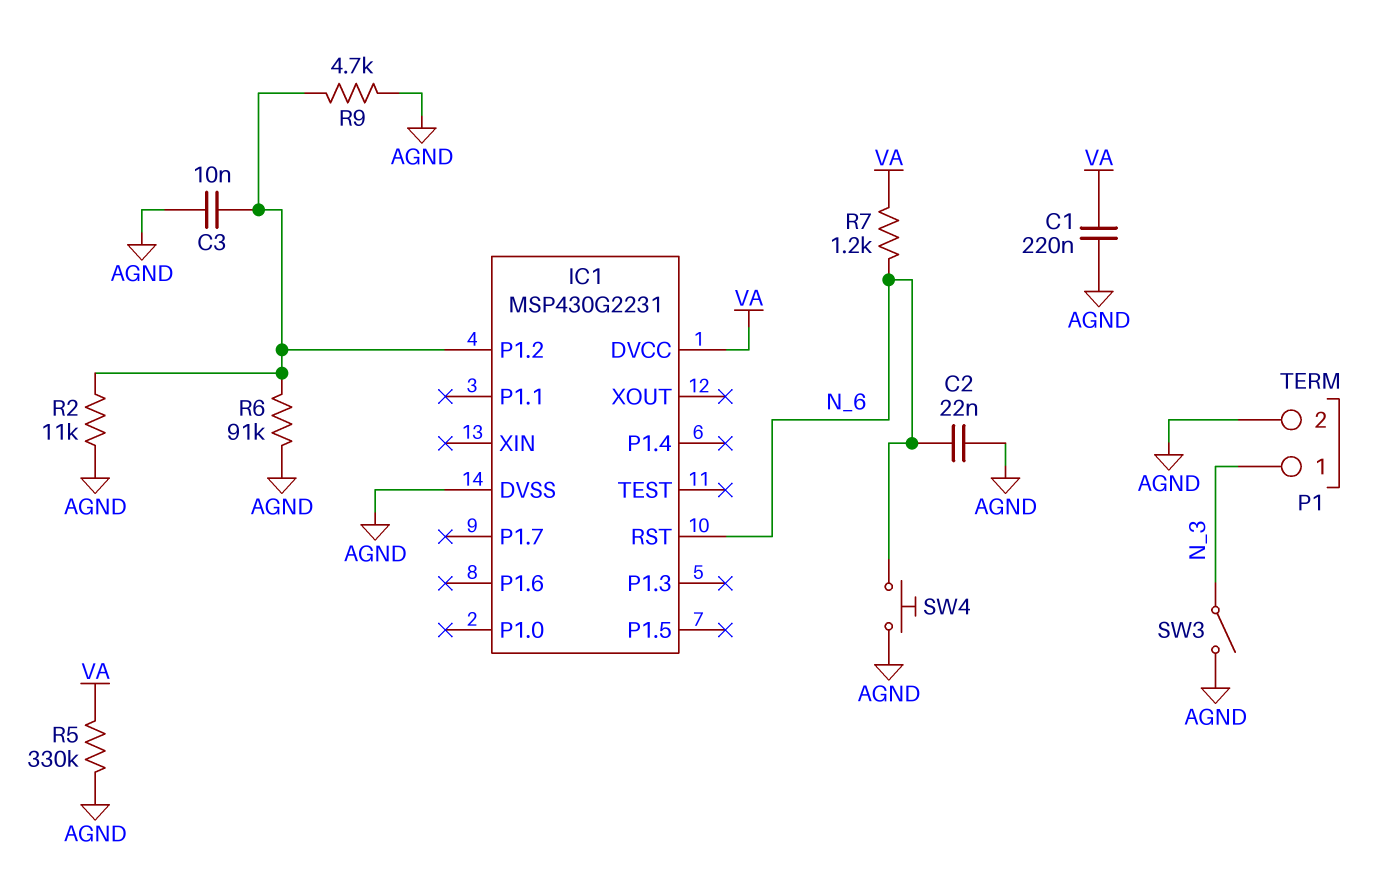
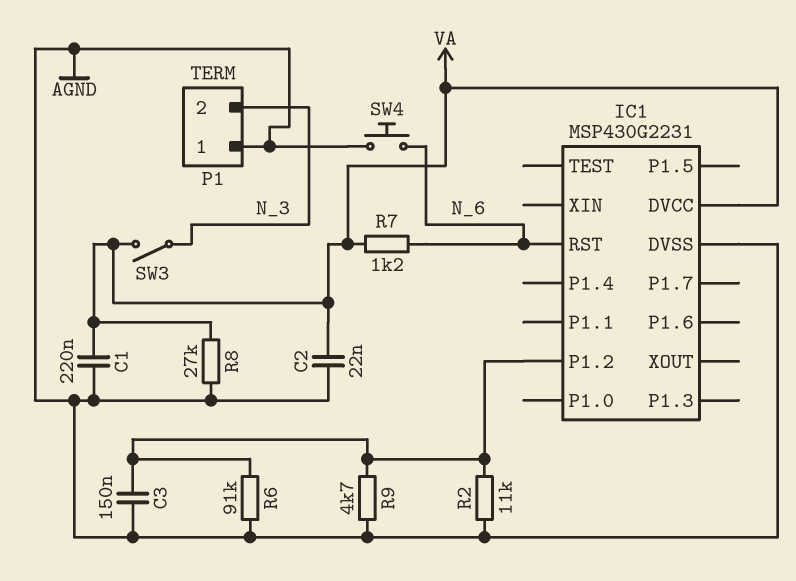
C2: 22nF (AGND, N_6) -> 22nF (AGND, VA)
C3: 10nF (AGND, IC1/P1.2) -> 150nF (AGND, IC1/P1.2)
P1 pin 1: N_3 -> AGND
P1 pin 2: AGND -> N_3
R5: 330k (AGND, VA) -> none
R8: none -> 27k (AGND, VA)
SW3: switch (AGND, N_3) -> switch (N_3, VA)

